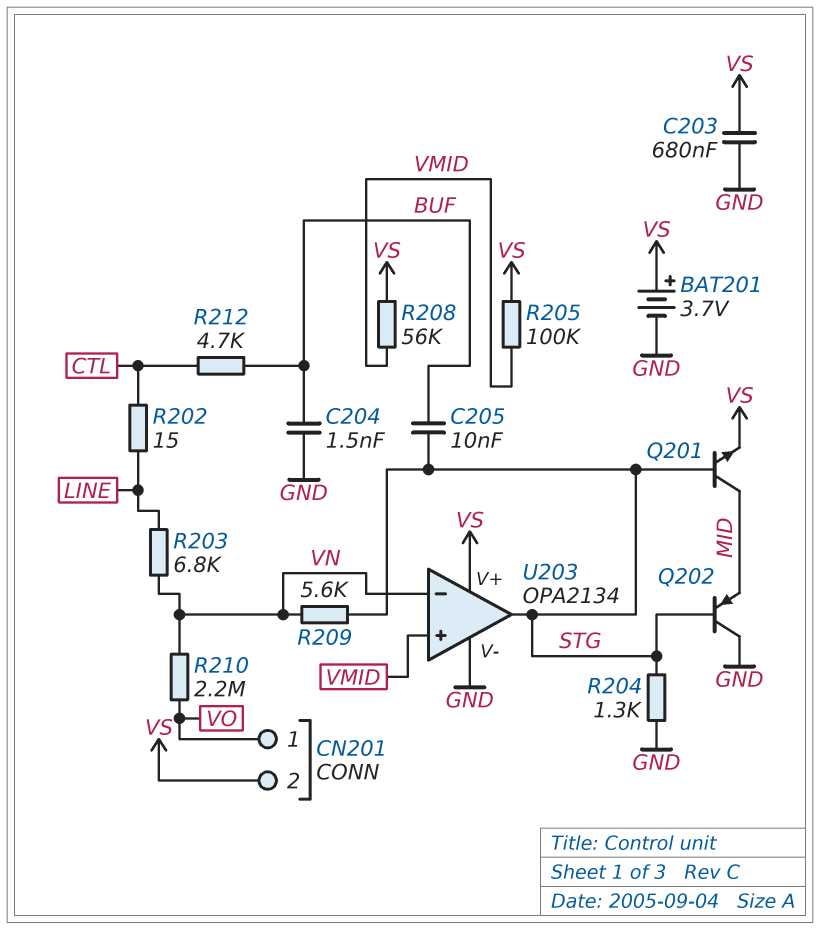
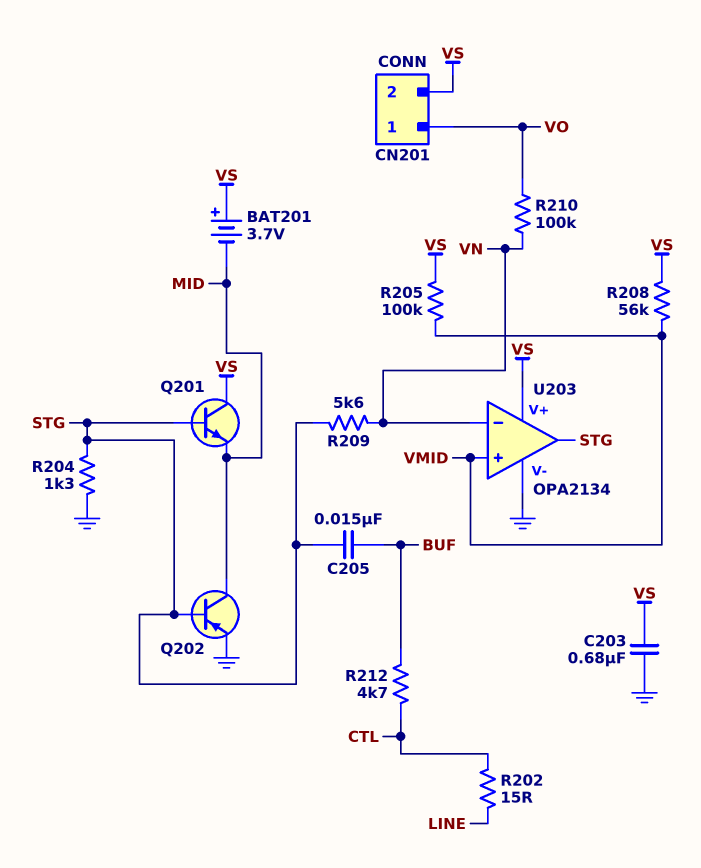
BAT201: 3.7V (plus VS, minus GND) -> 3.7V (plus VS, minus MID)
C204: 1.5nF (BUF, GND) -> none
C205: 10nF (BUF, STG) -> 15nF (BUF, STG)
Q201: NPN (B STG, C MID, E VS) -> NPN (B STG, C VS, E MID)
Q202: PNP (B STG, C GND, E MID) -> PNP (B STG, C MID, E GND)
R203: 6.8k (LINE, VN) -> none
R210: 2.2M (VN, VO) -> 100k (VN, VO)

